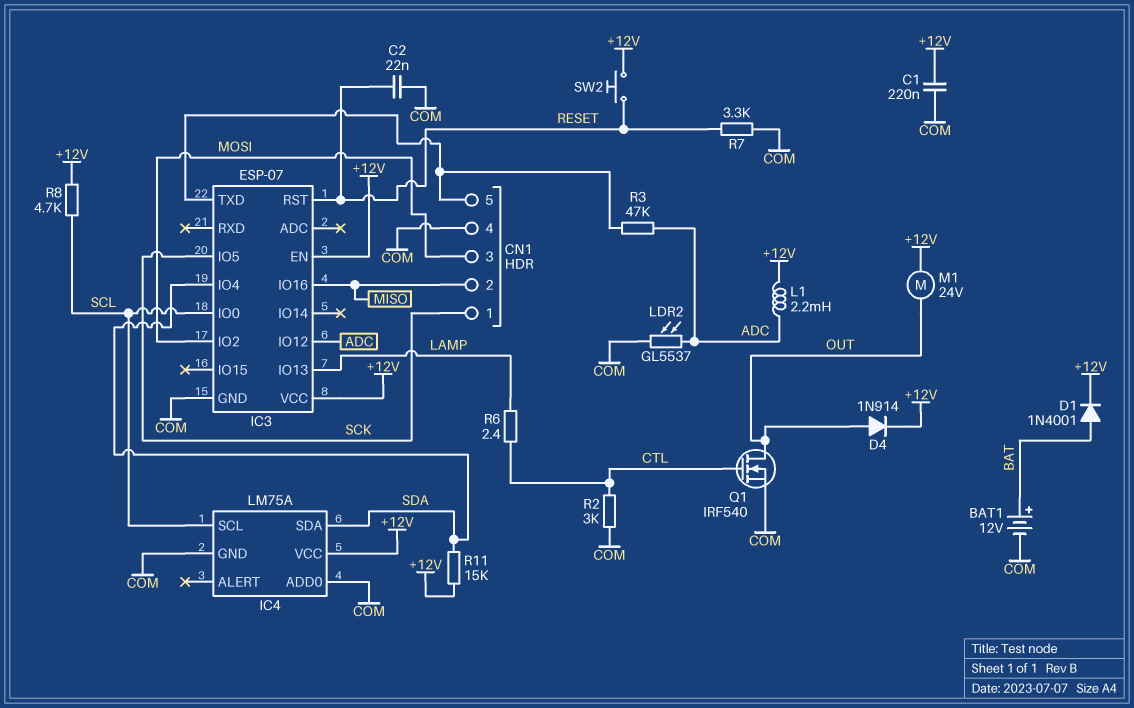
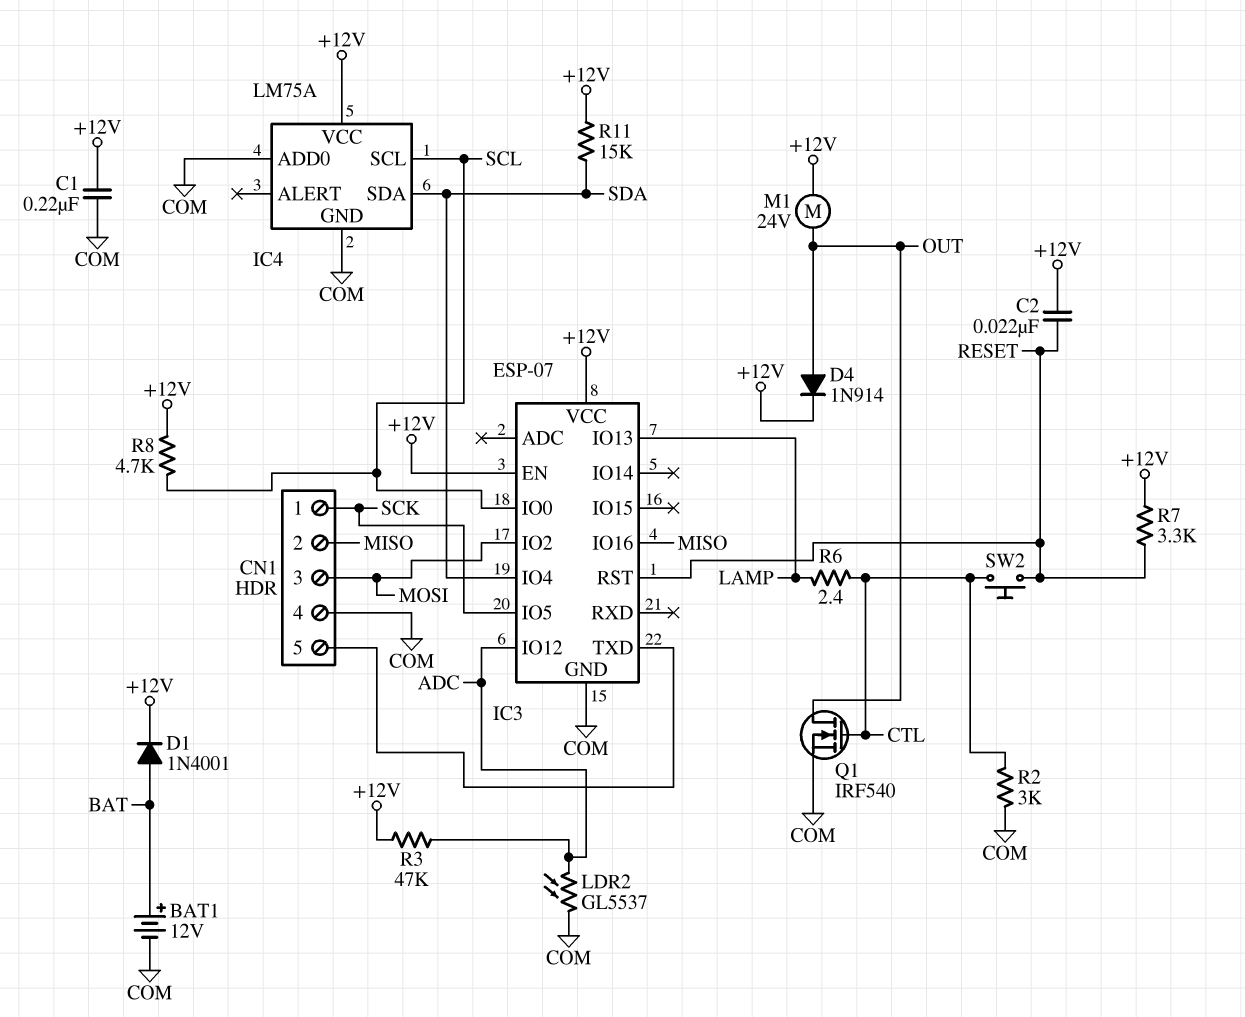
C2: 22nF (COM, RESET) -> 22nF (+12V, RESET)
L1: 2.2mH (+12V, ADC) -> none
R3: 47k (ADC, CN1/5) -> 47k (+12V, ADC)
R7: 3.3k (COM, RESET) -> 3.3k (+12V, RESET)
SW2: button (+12V, RESET) -> button (CTL, RESET)

